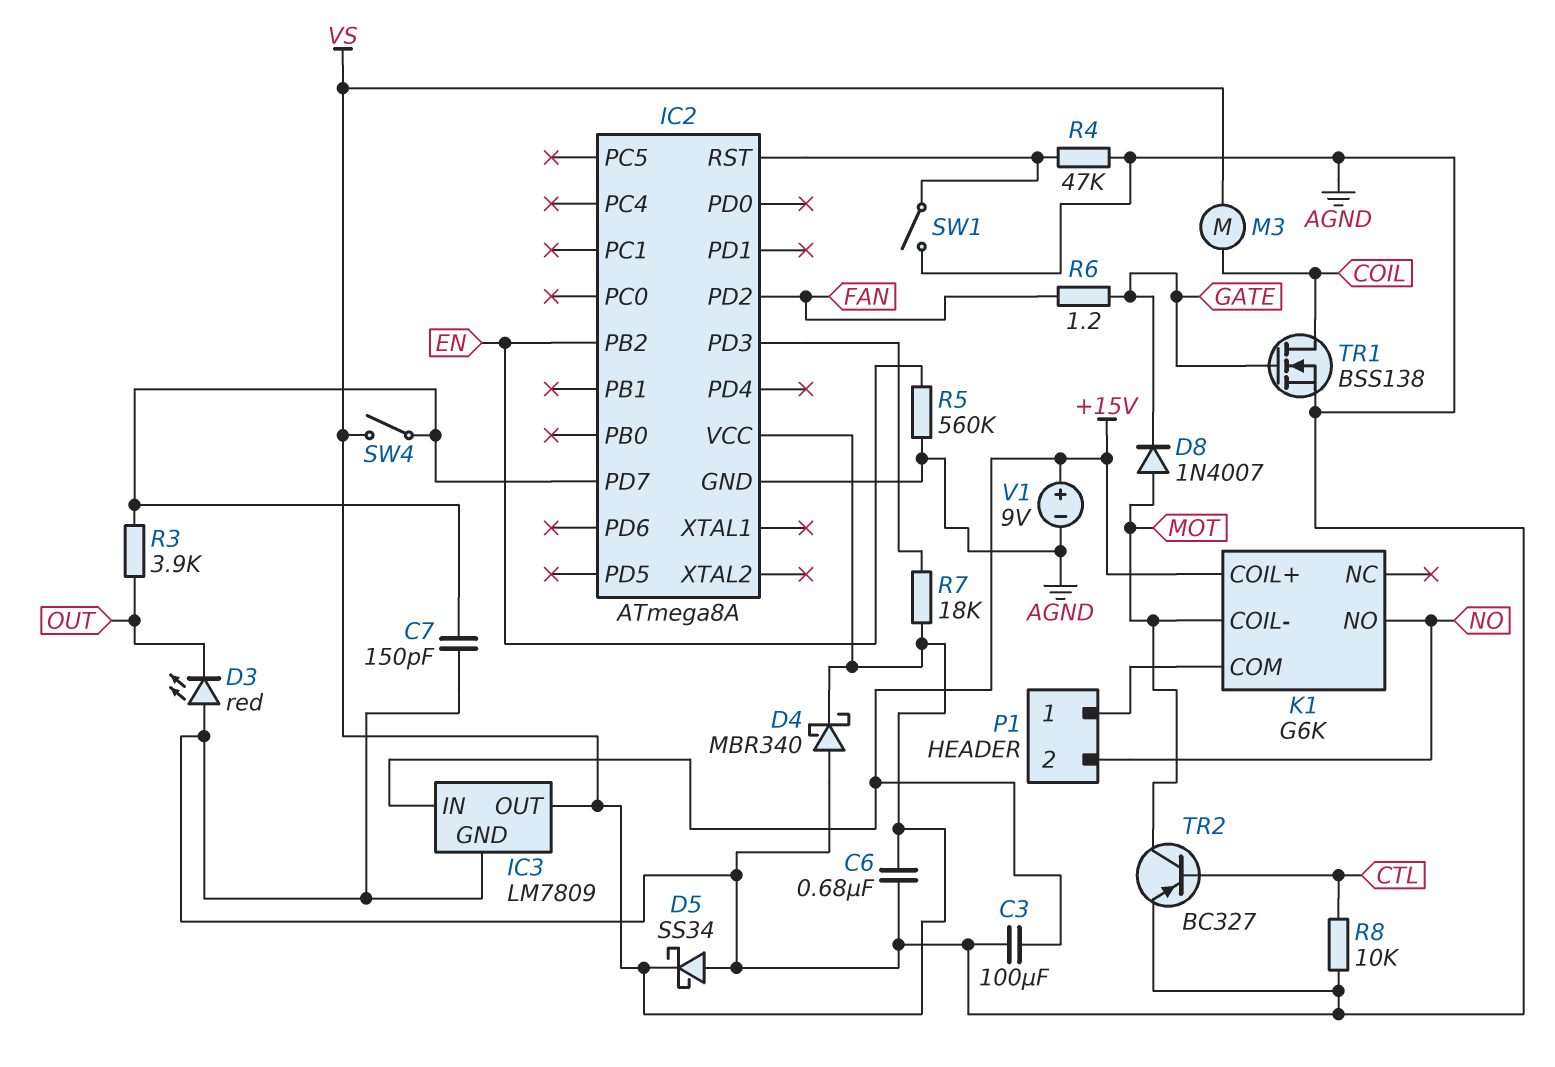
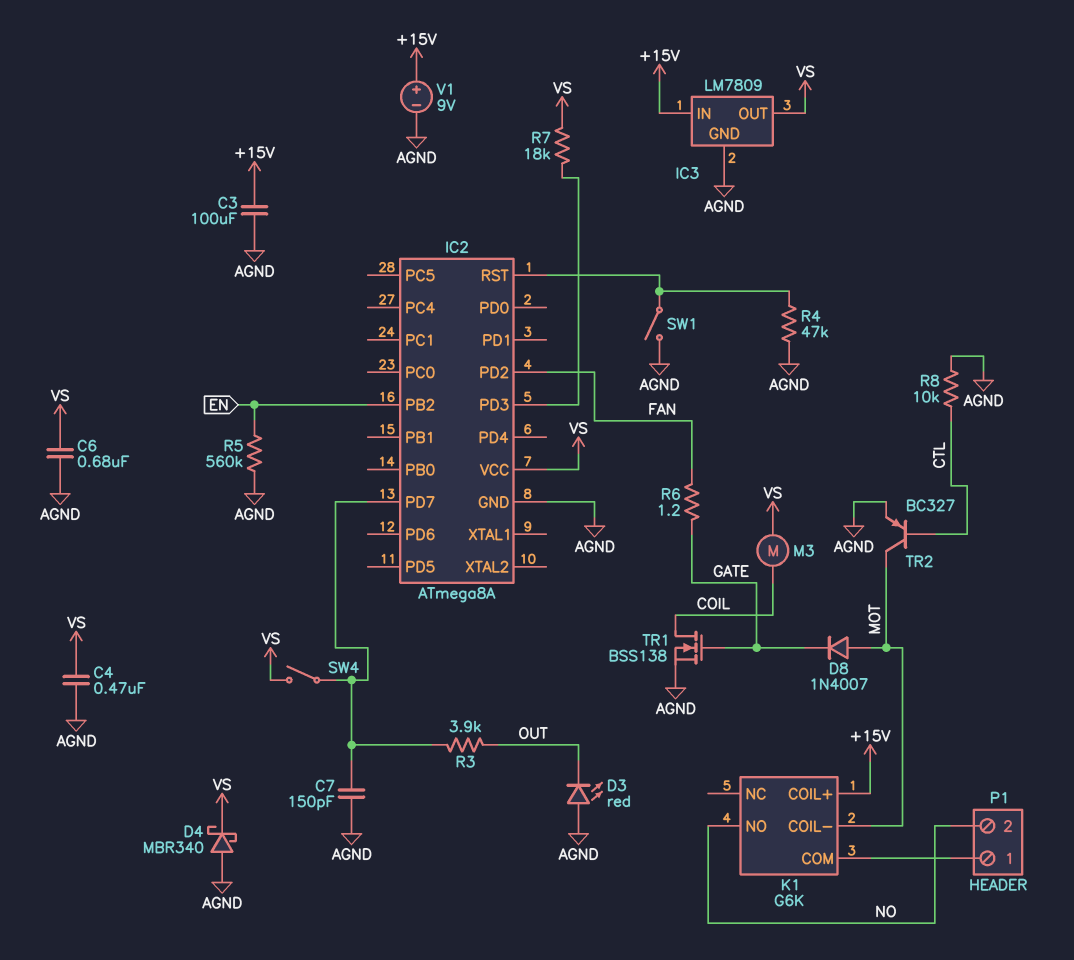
C4: none -> 470nF (AGND, VS)
D5: schottky SS34 (A AGND, K VS) -> none

